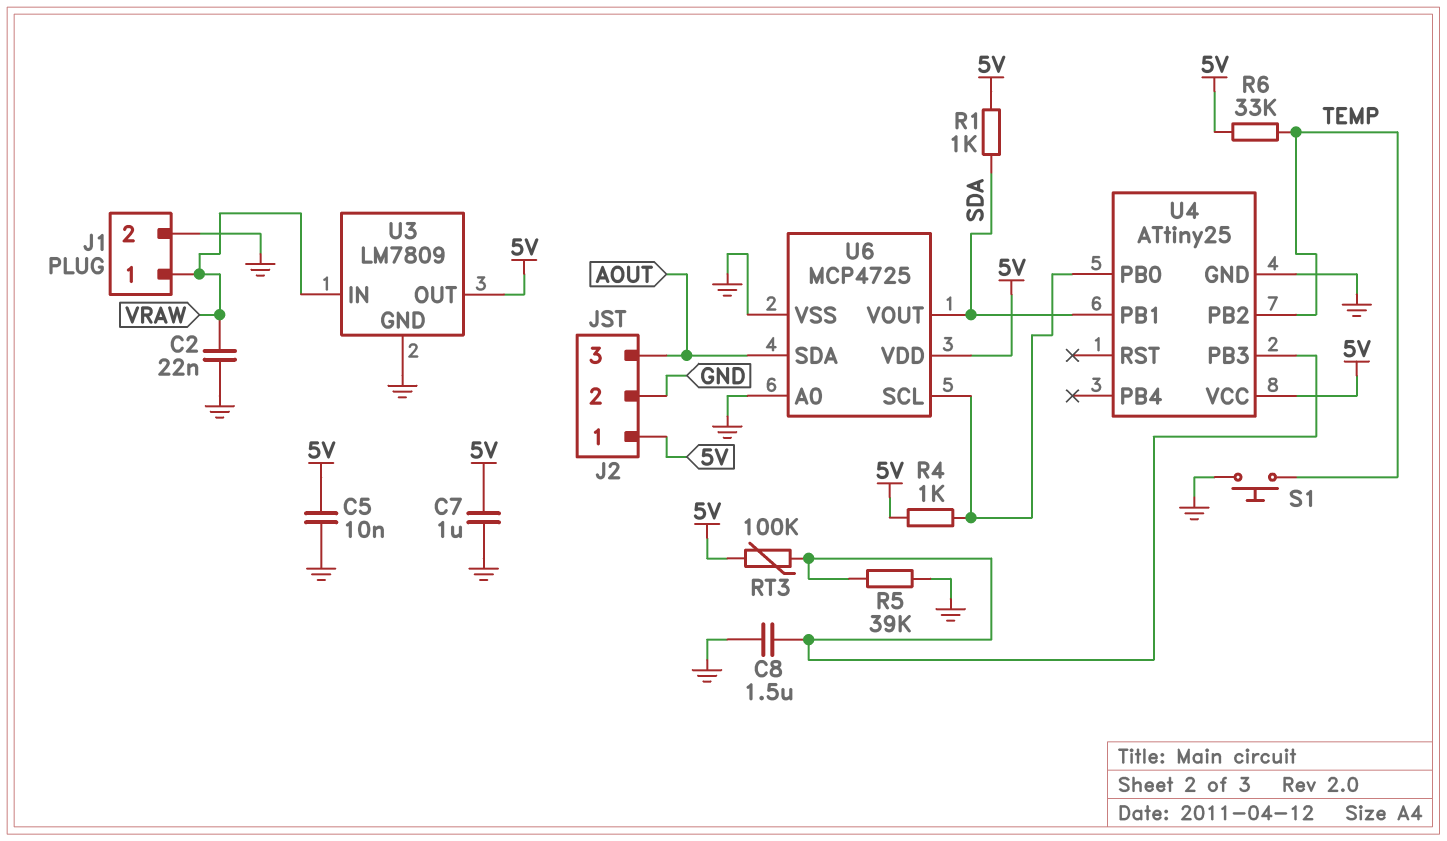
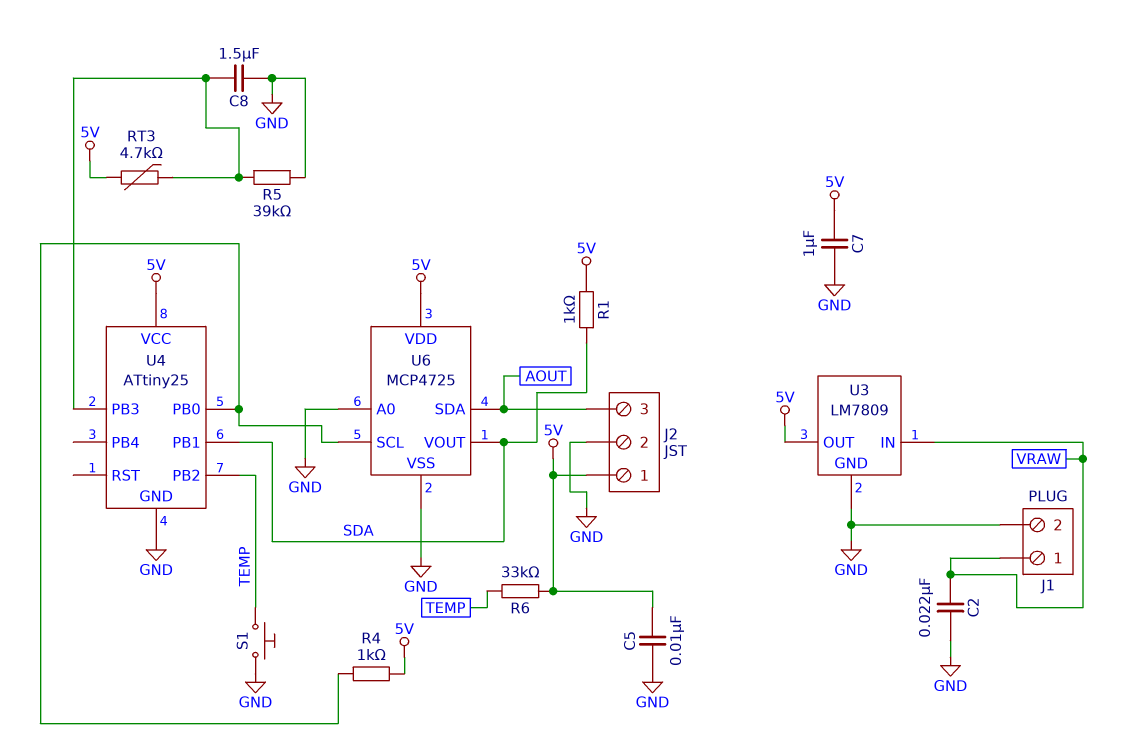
RT3: 100k (5V, U4/PB3) -> 4.7k (5V, U4/PB3)

